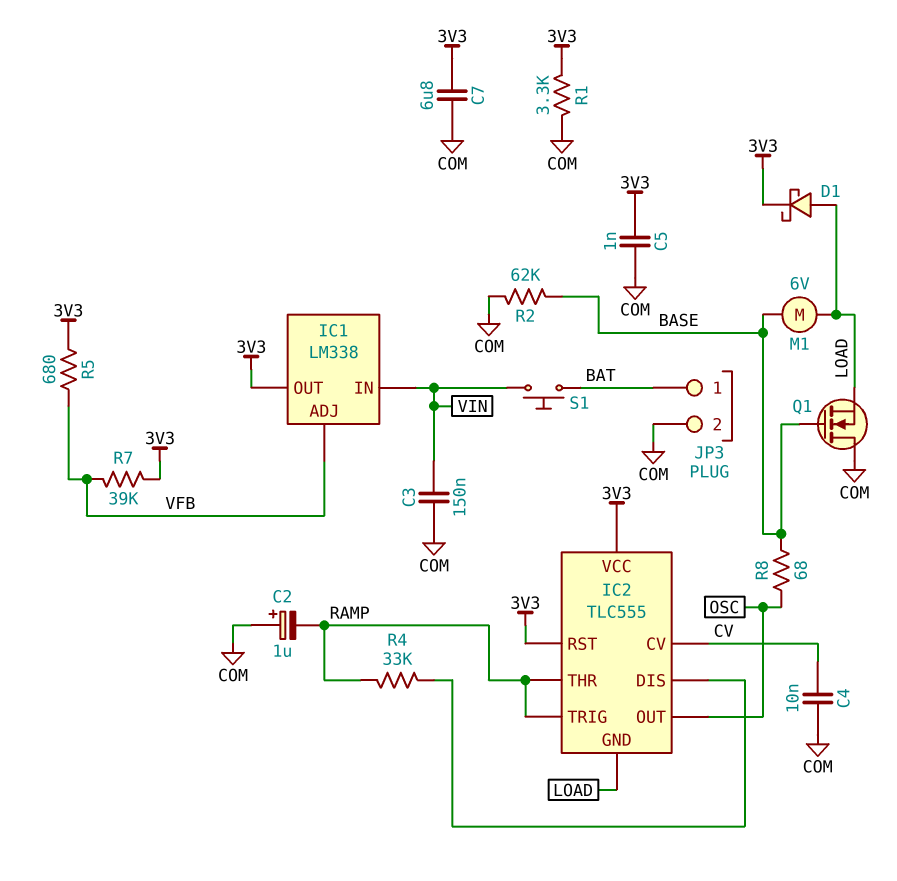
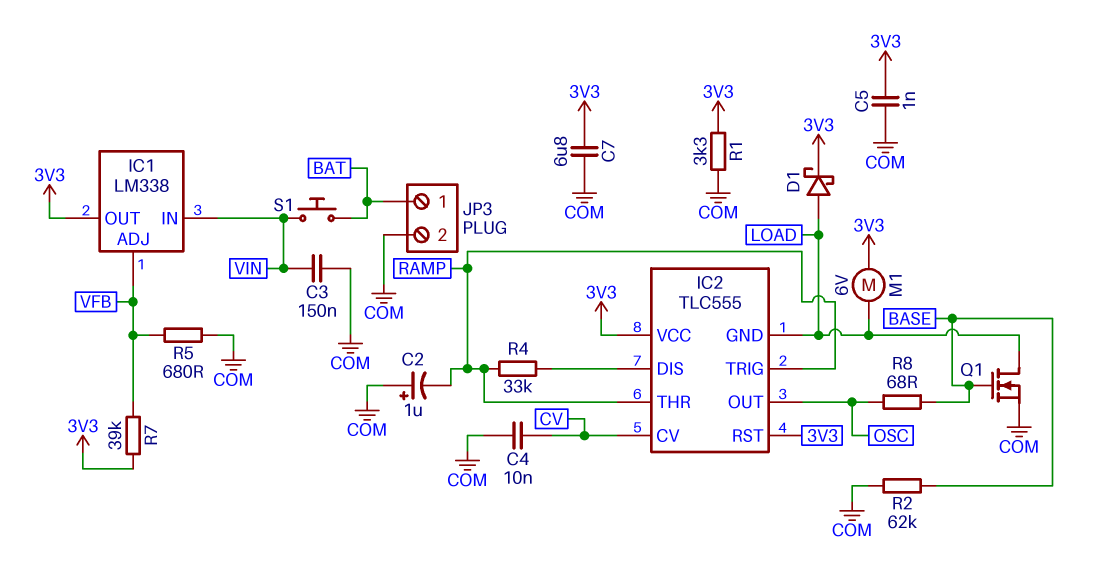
M1: motor 6V (BASE, LOAD) -> motor 6V (3V3, LOAD)
Q1: NMOS (G BASE, D COM, S LOAD) -> NMOS (G BASE, D LOAD, S COM)
R5: 680 (3V3, VFB) -> 680 (COM, VFB)

